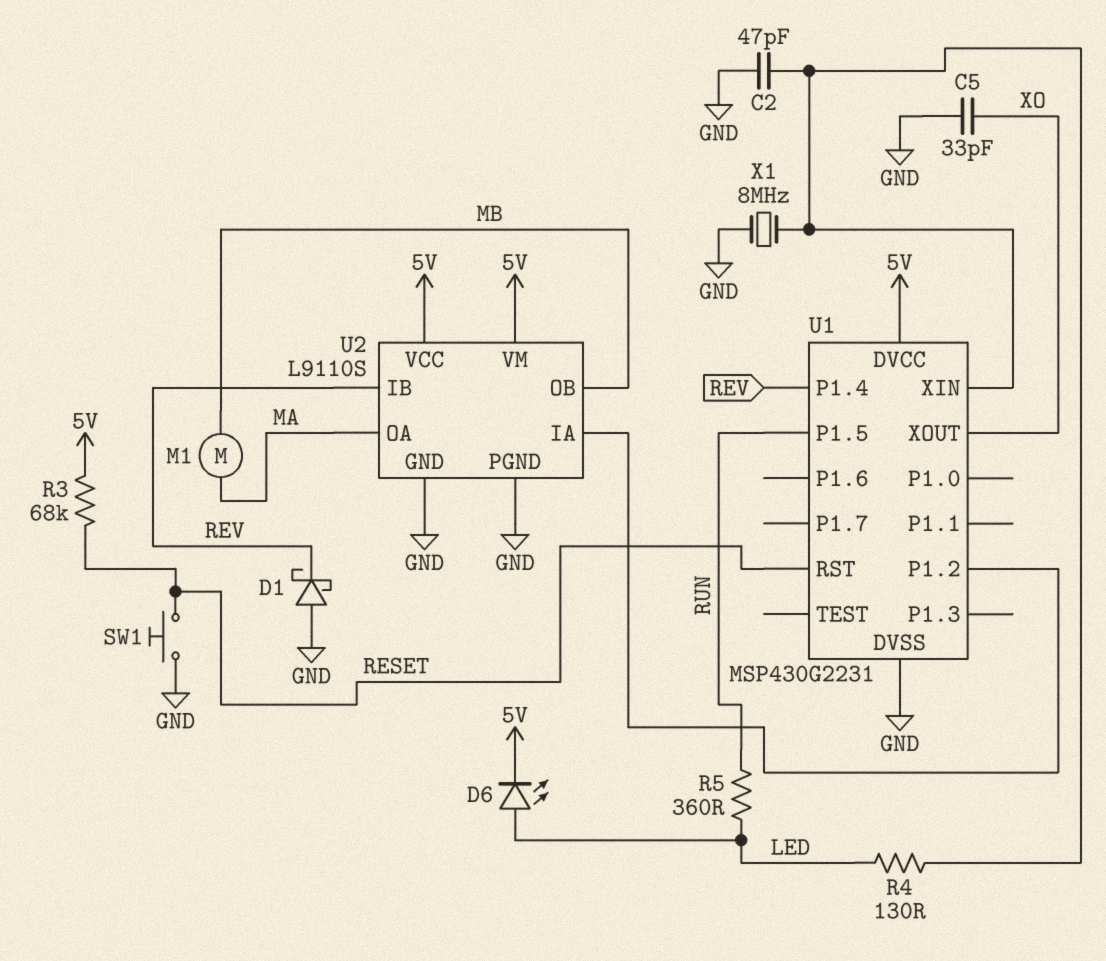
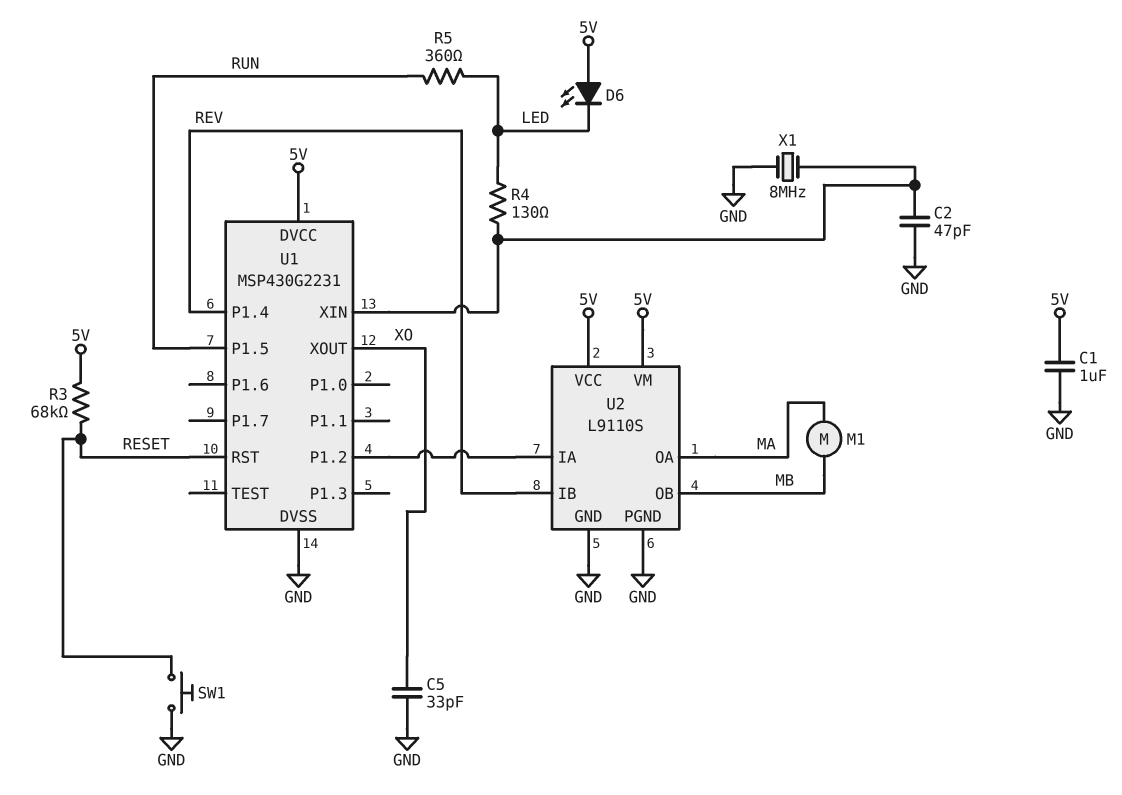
C1: none -> 1uF (5V, GND)
D1: schottky (A GND, K REV) -> none
D6: LED (A LED, K 5V) -> LED (A 5V, K LED)

